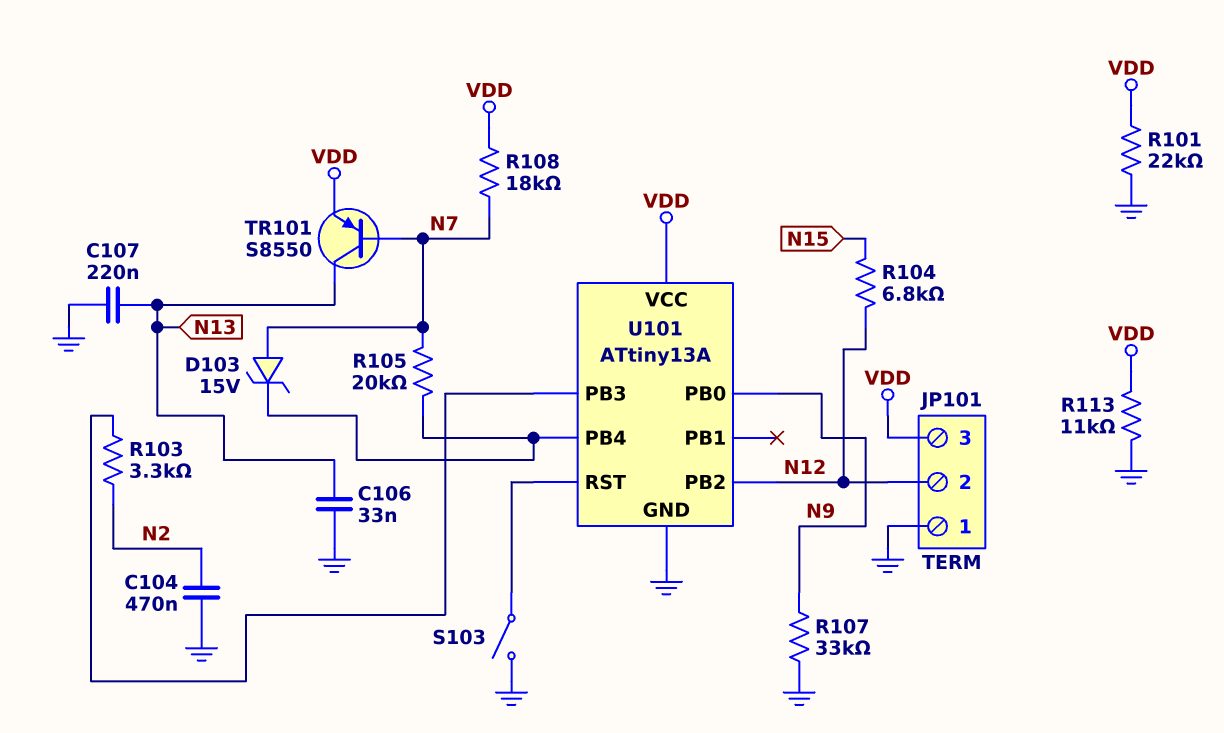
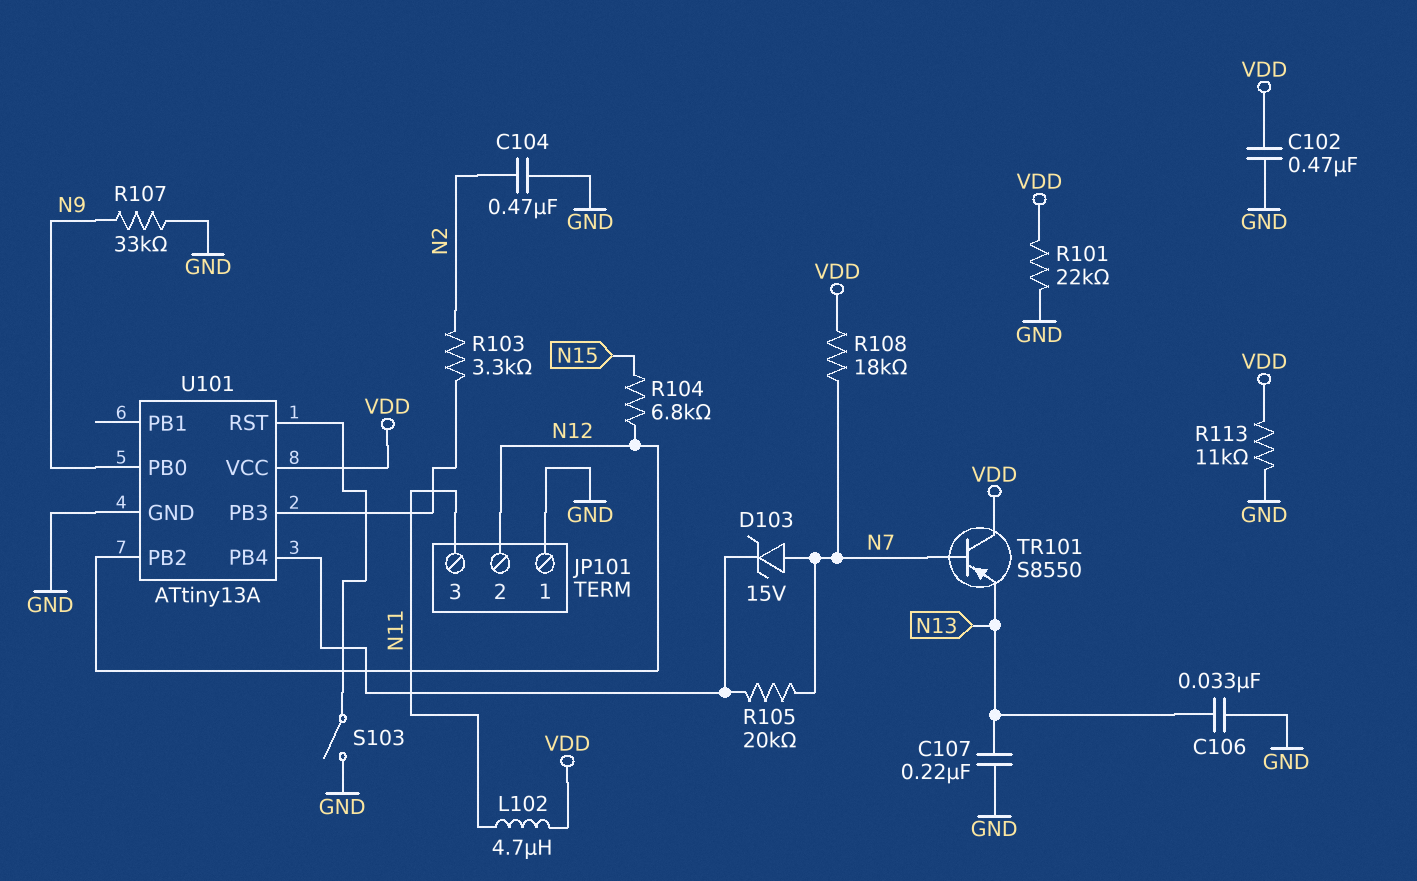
C102: none -> 470nF (GND, VDD)
JP101 pin 3: VDD -> N11
L102: none -> 4.7uH (N11, VDD)
TR101: PNP S8550 (B N7, C N13, E VDD) -> PNP S8550 (B N7, C VDD, E N13)

